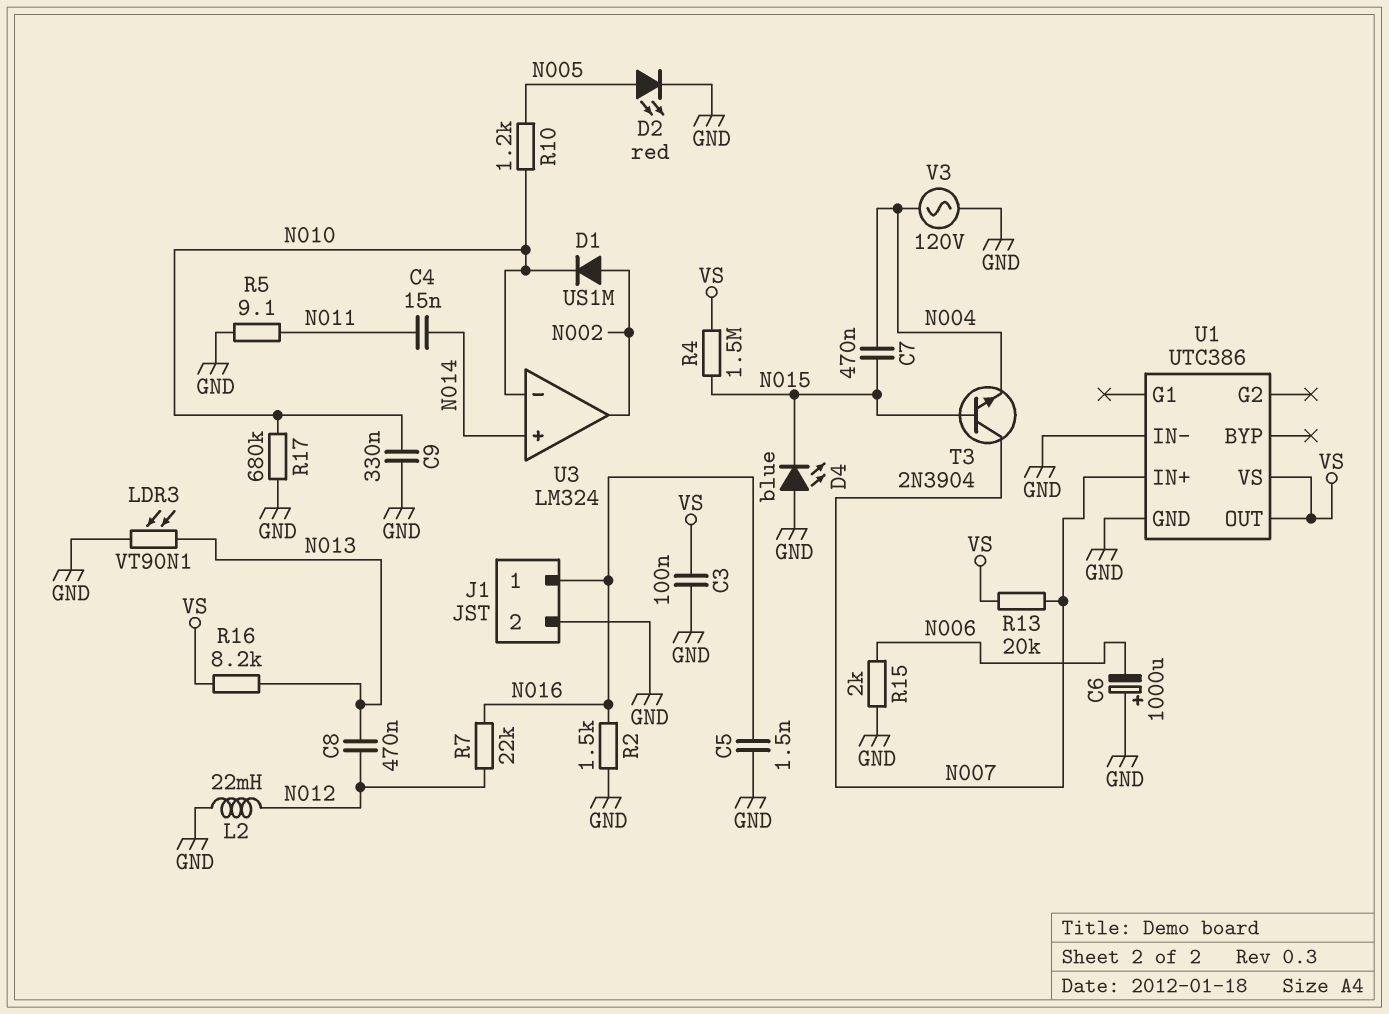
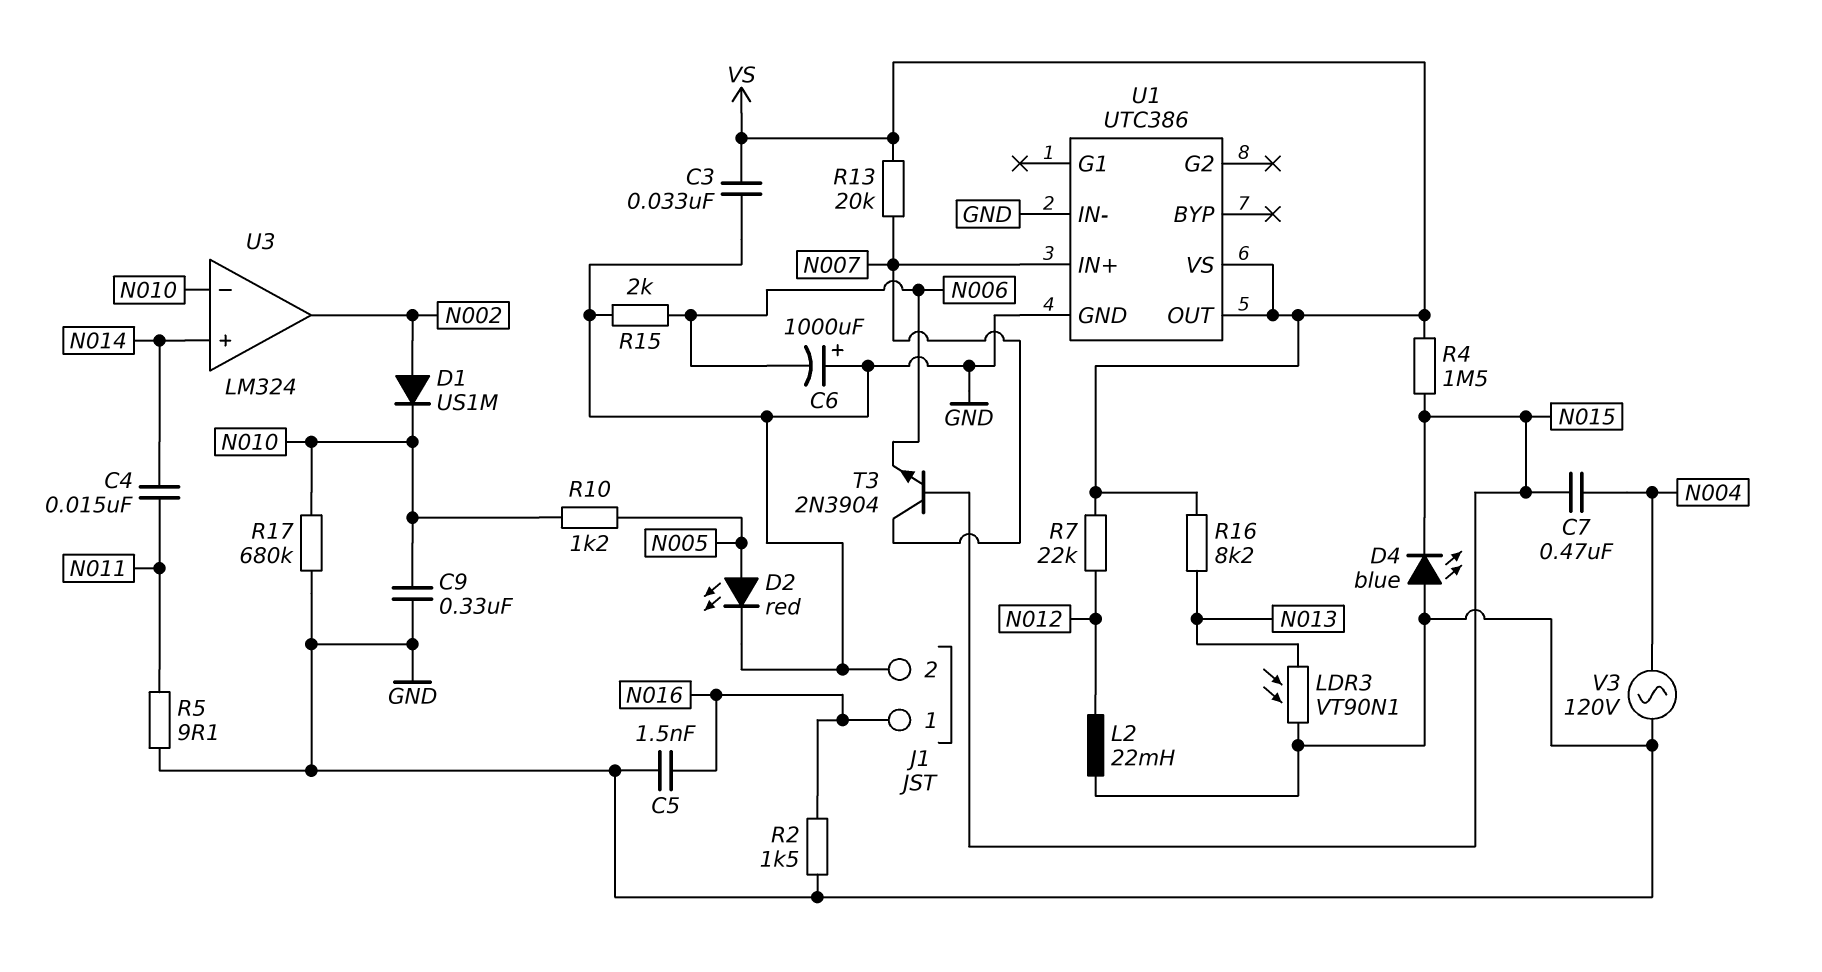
C3: 100nF (GND, VS) -> 33nF (GND, VS)
C8: 470nF (N012, N013) -> none
R7: 22k (N012, N016) -> 22k (N012, VS)
T3: NPN 2N3904 (B N015, C N007, E N004) -> NPN 2N3904 (B N015, C N007, E N006)

